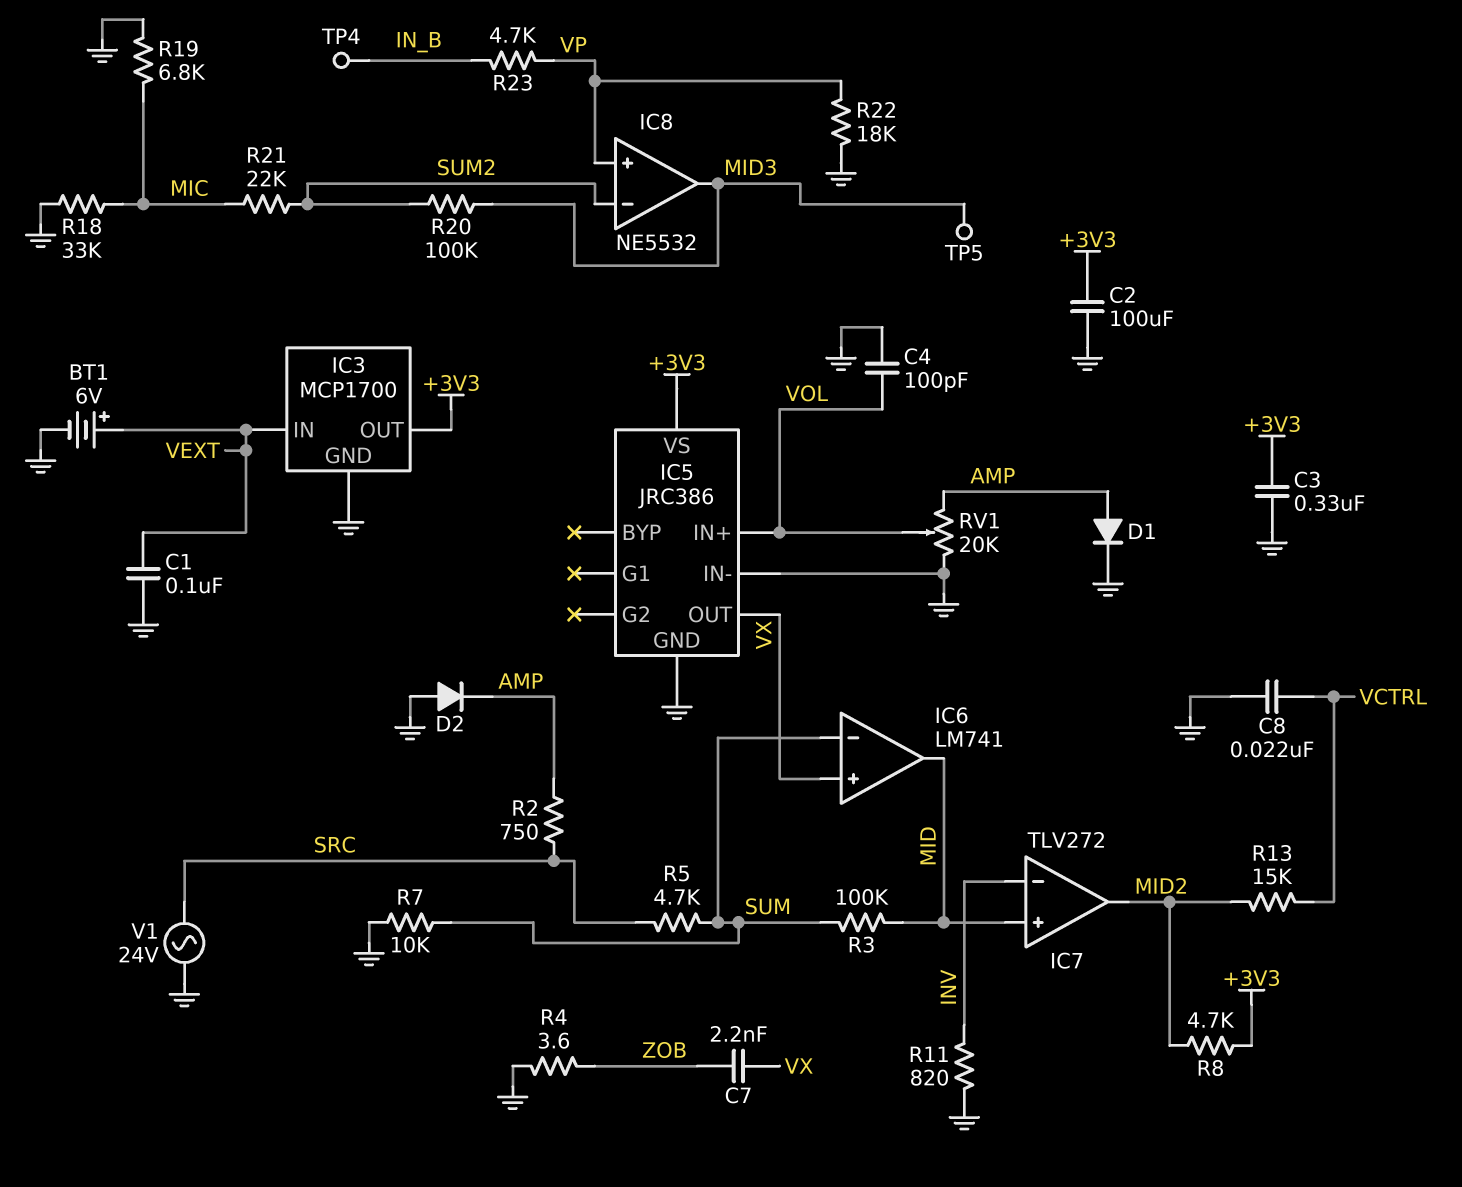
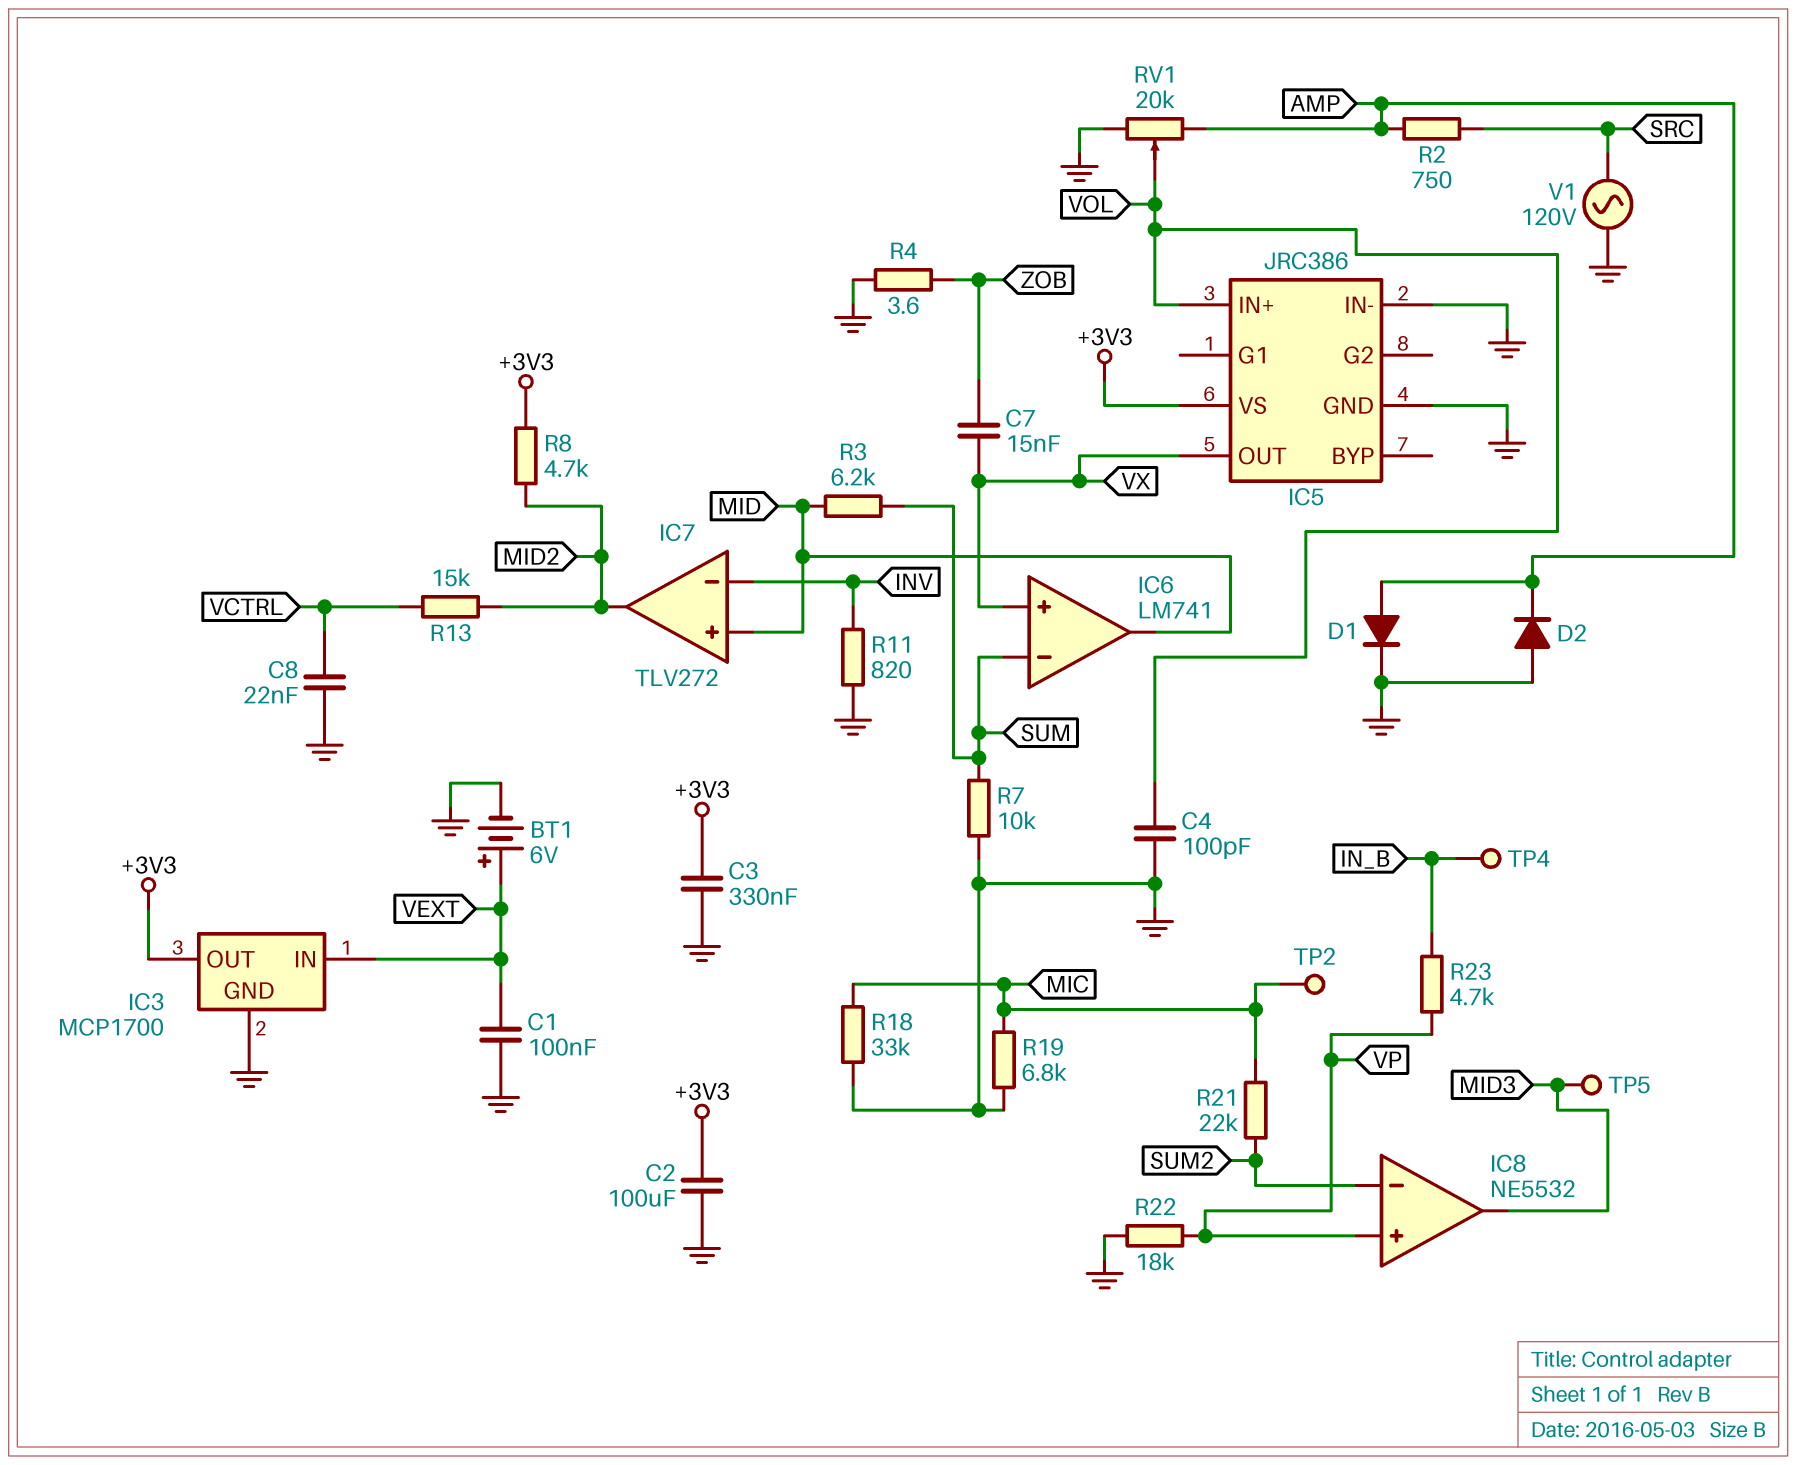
C7: 2.2nF (VX, ZOB) -> 15nF (VX, ZOB)
R3: 100k (MID, SUM) -> 6.2k (MID, SUM)
R5: 4.7k (SRC, SUM) -> none
R20: 100k (MID3, SUM2) -> none
TP2: none -> test point (MIC)
V1: AC 24V (GND, SRC) -> AC 120V (GND, SRC)

